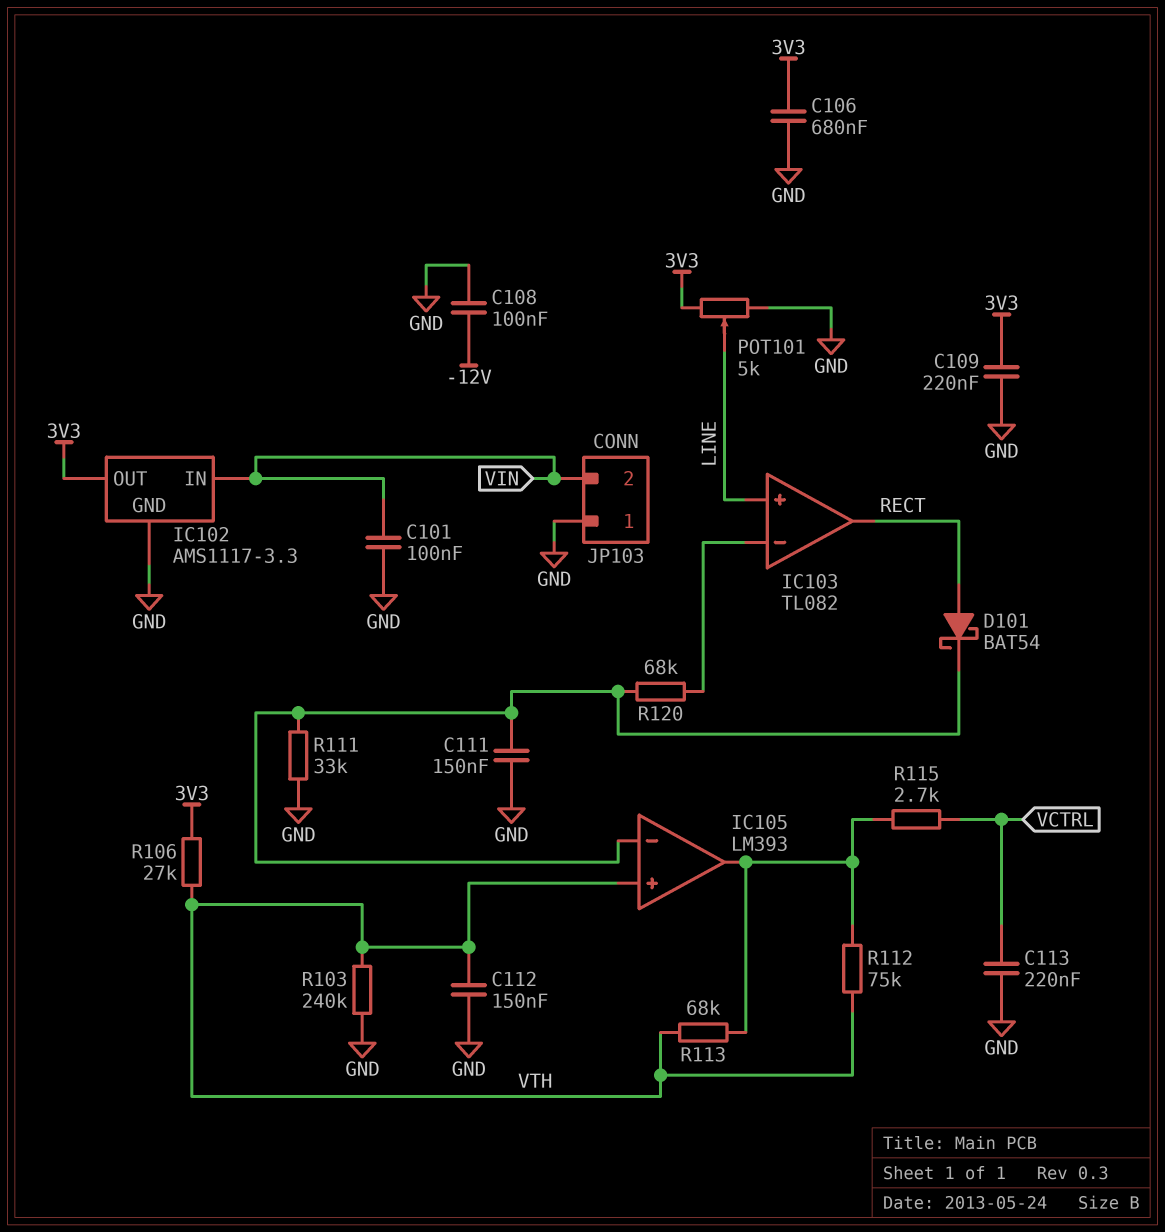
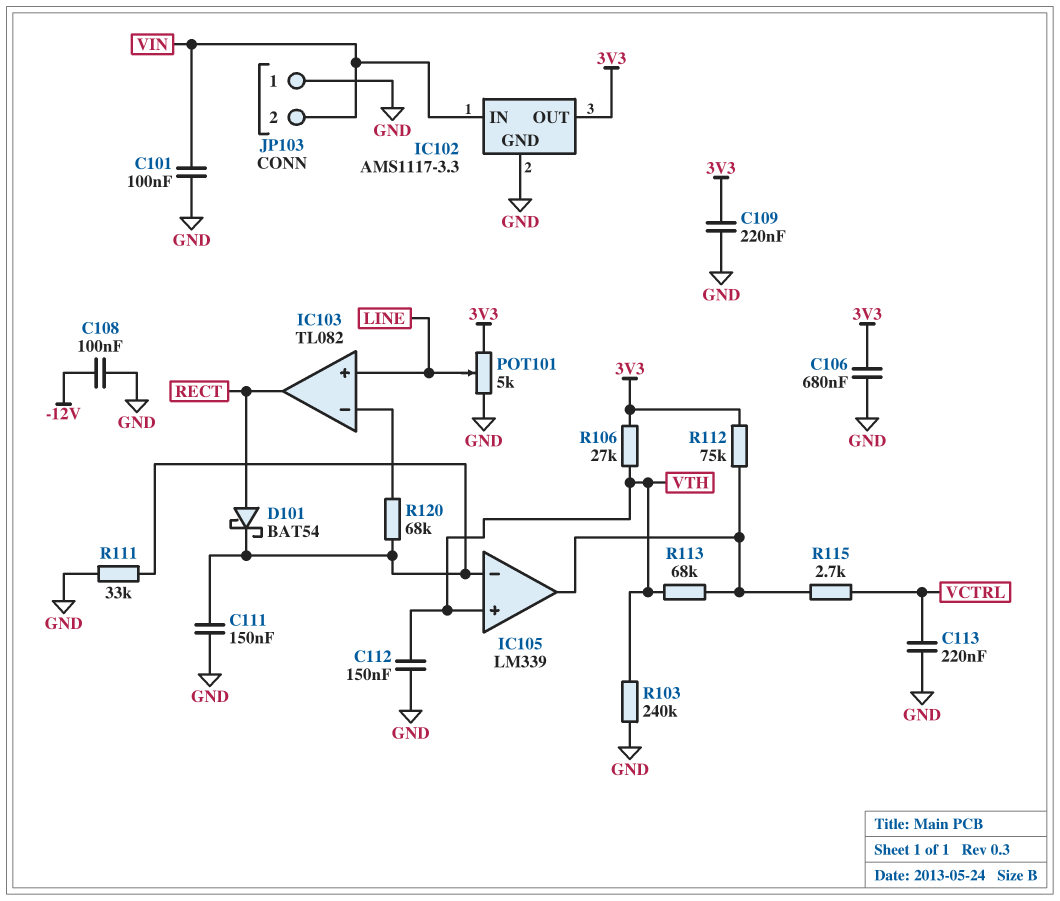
IC105: LM393 -> LM339
R112: 75k (IC105/out, VTH) -> 75k (3V3, IC105/out)

